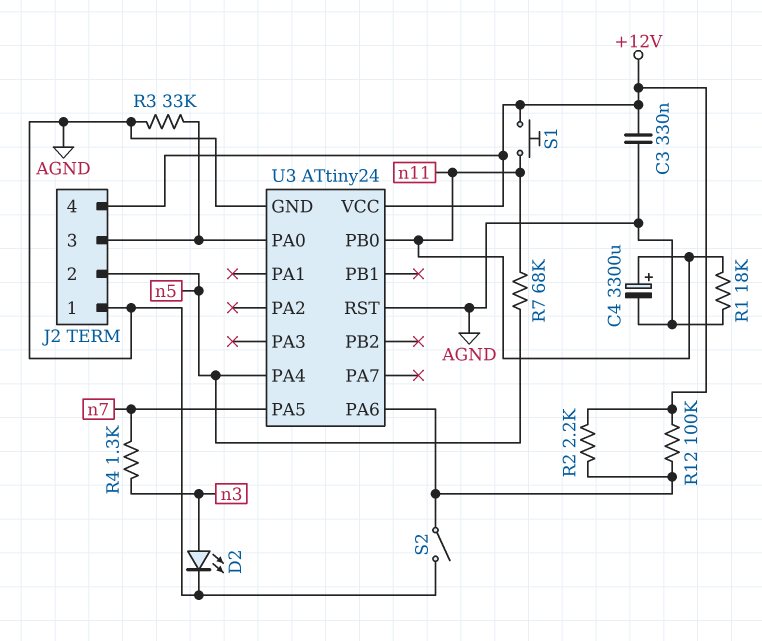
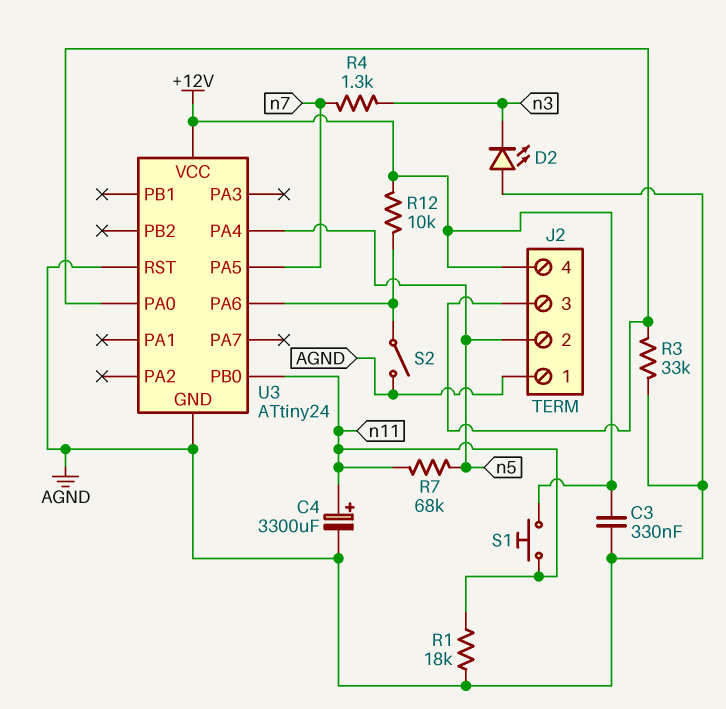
D2: LED (A n3, K AGND) -> LED (A AGND, K n3)
R2: 2.2k (+12V, U3/PA6) -> none
R12: 100k (+12V, U3/PA6) -> 10k (+12V, U3/PA6)

